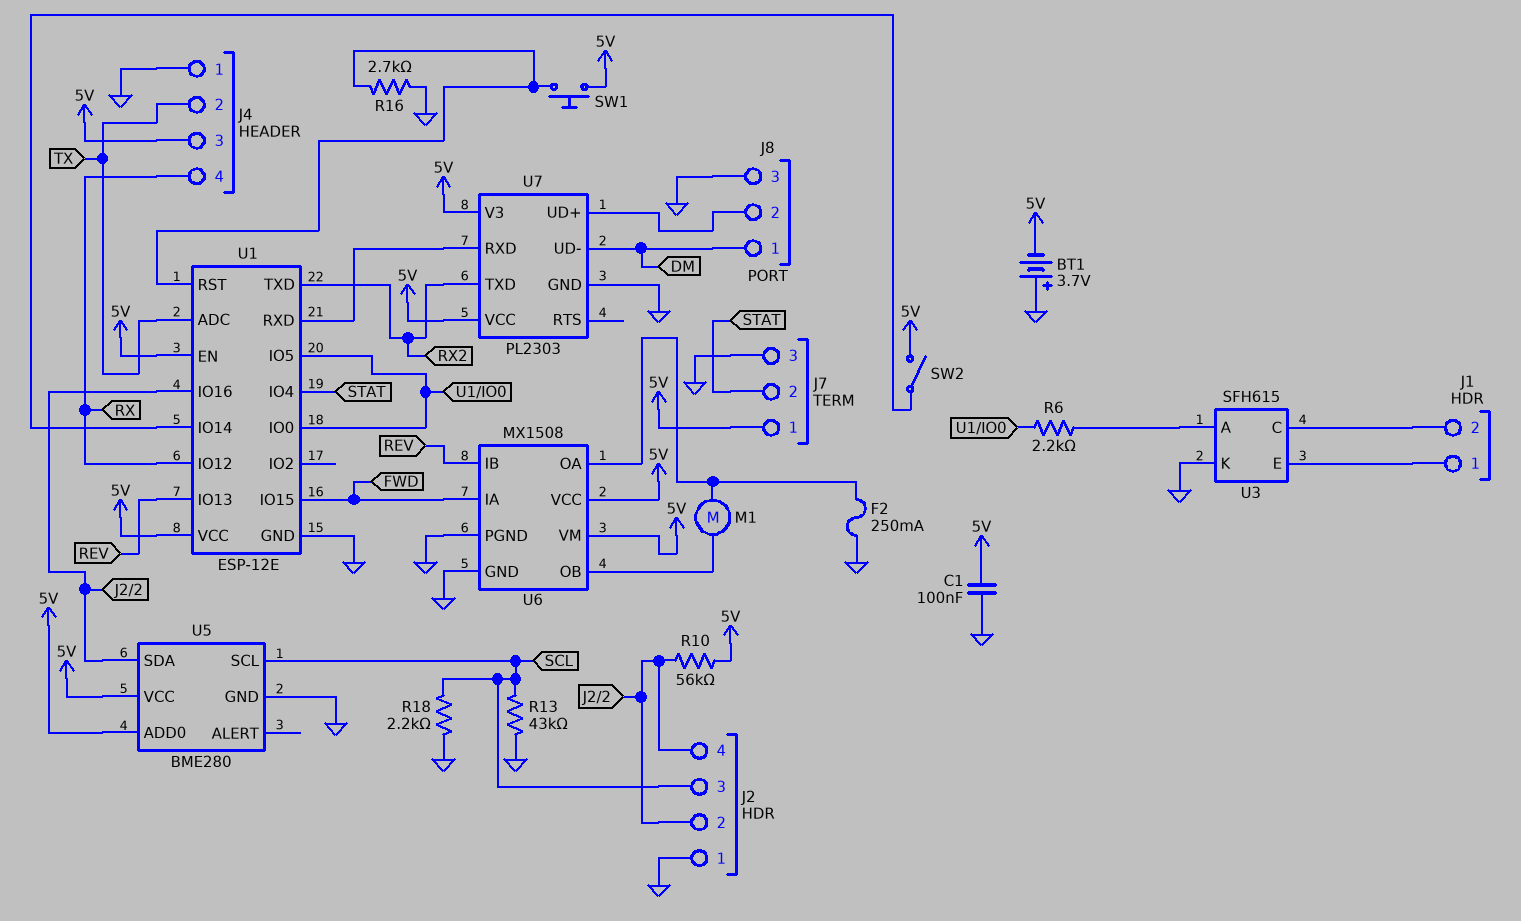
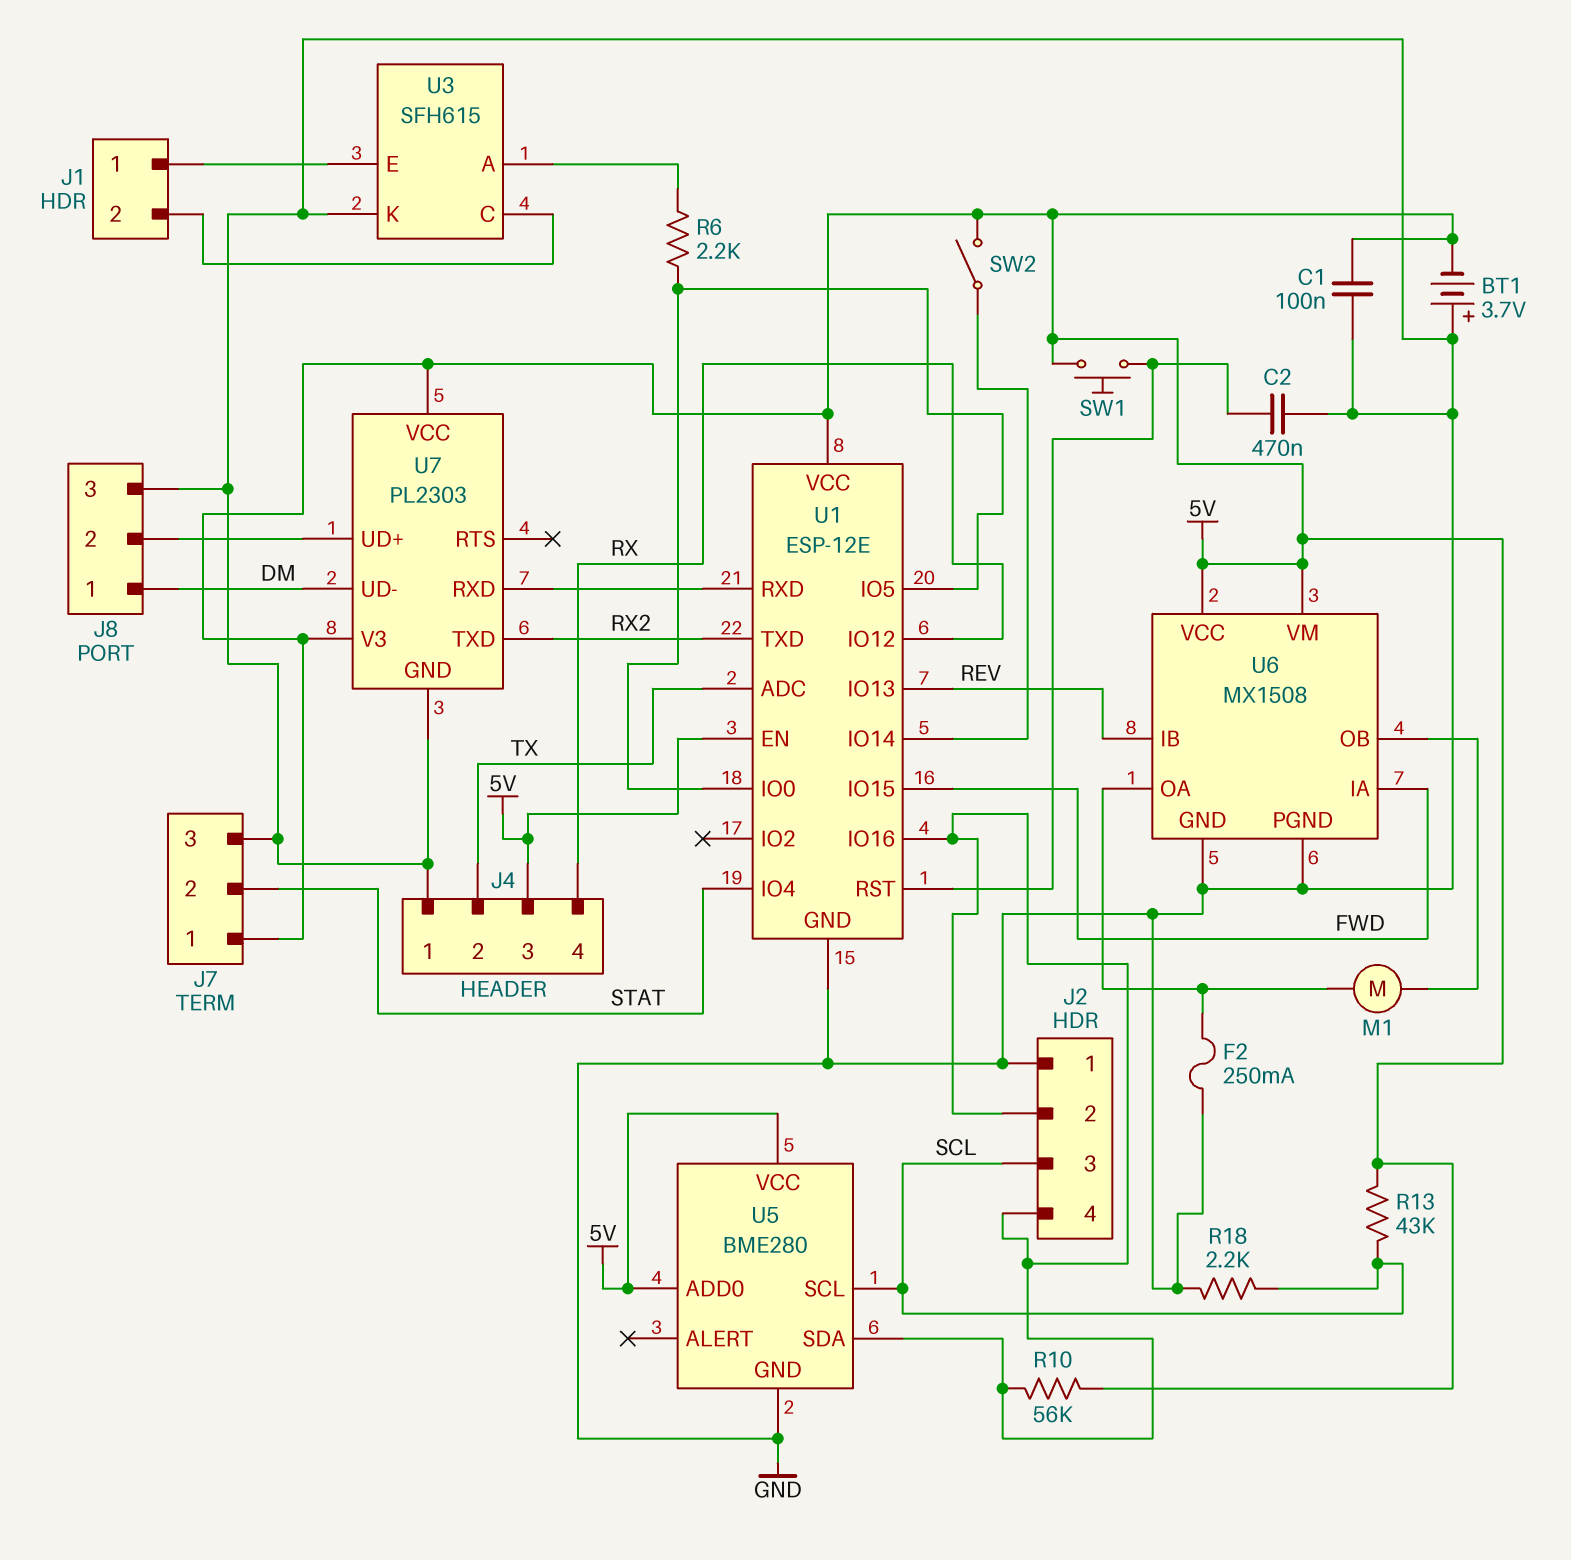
C2: none -> 470nF (GND, U1/RST)
R13: 43k (GND, SCL) -> 43k (5V, SCL)
R16: 2.7k (GND, U1/RST) -> none

